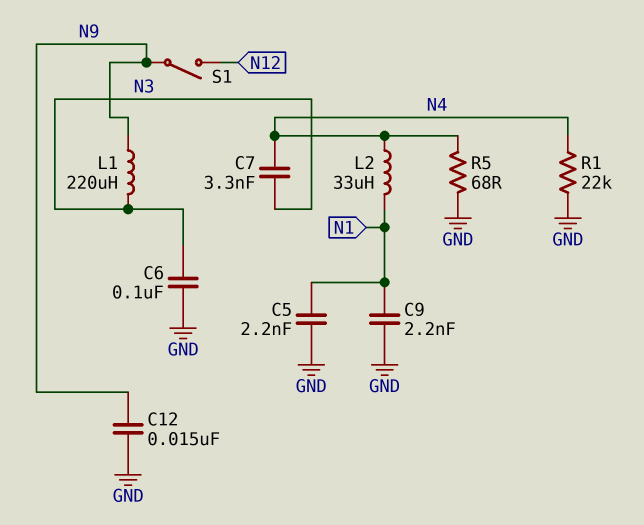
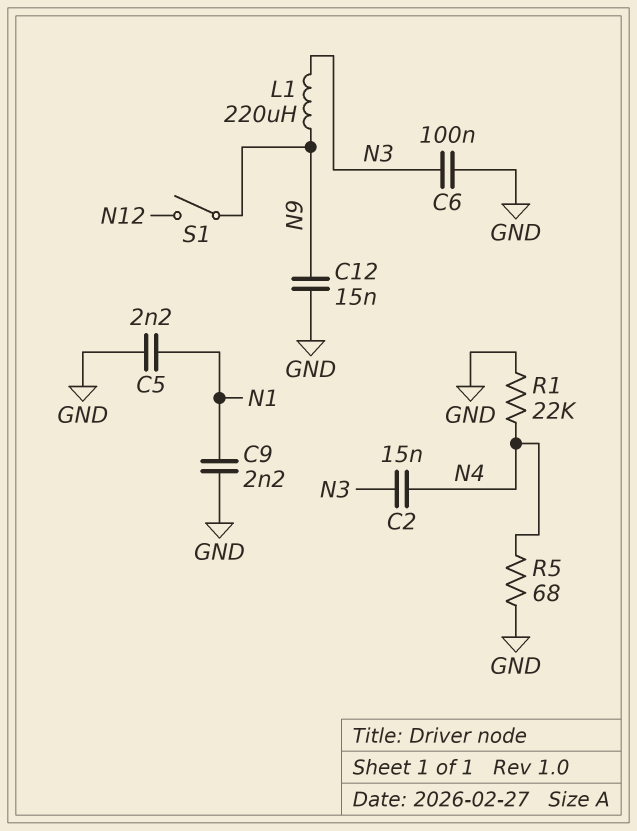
C2: none -> 15nF (N3, N4)
C7: 3.3nF (N3, N4) -> none
L2: 33uH (N1, N4) -> none

